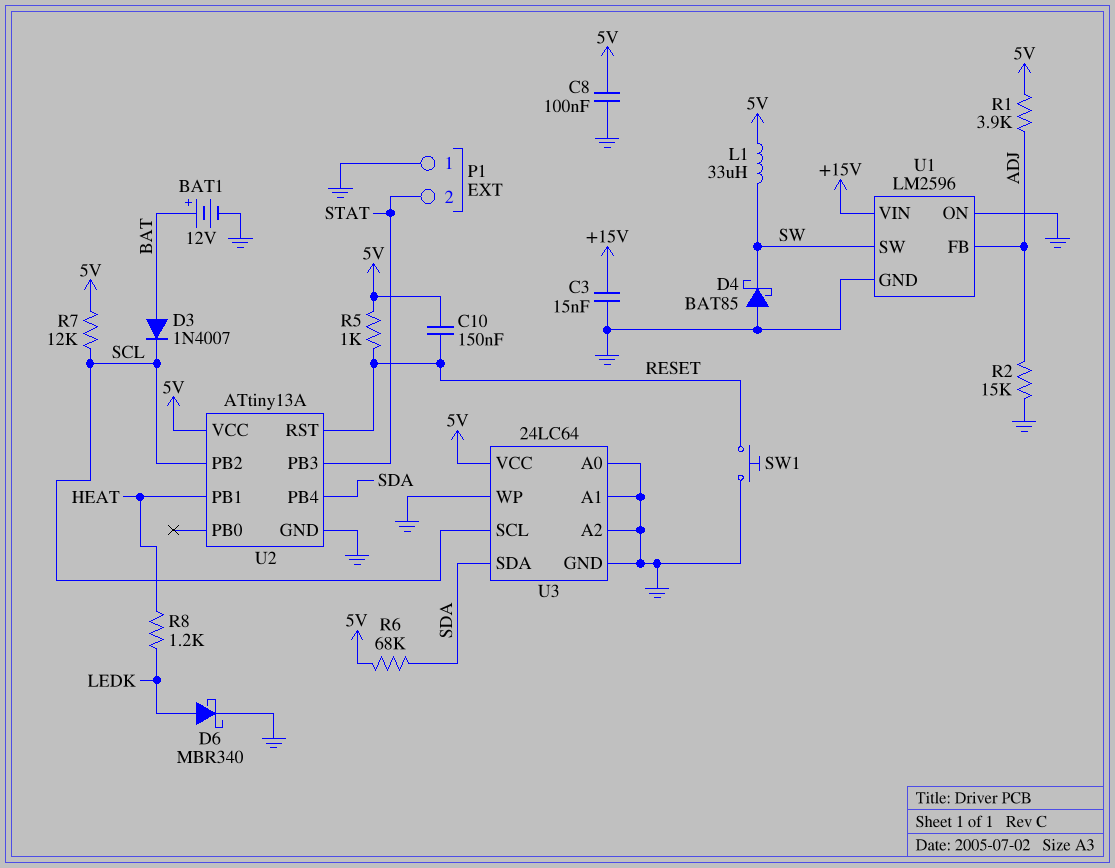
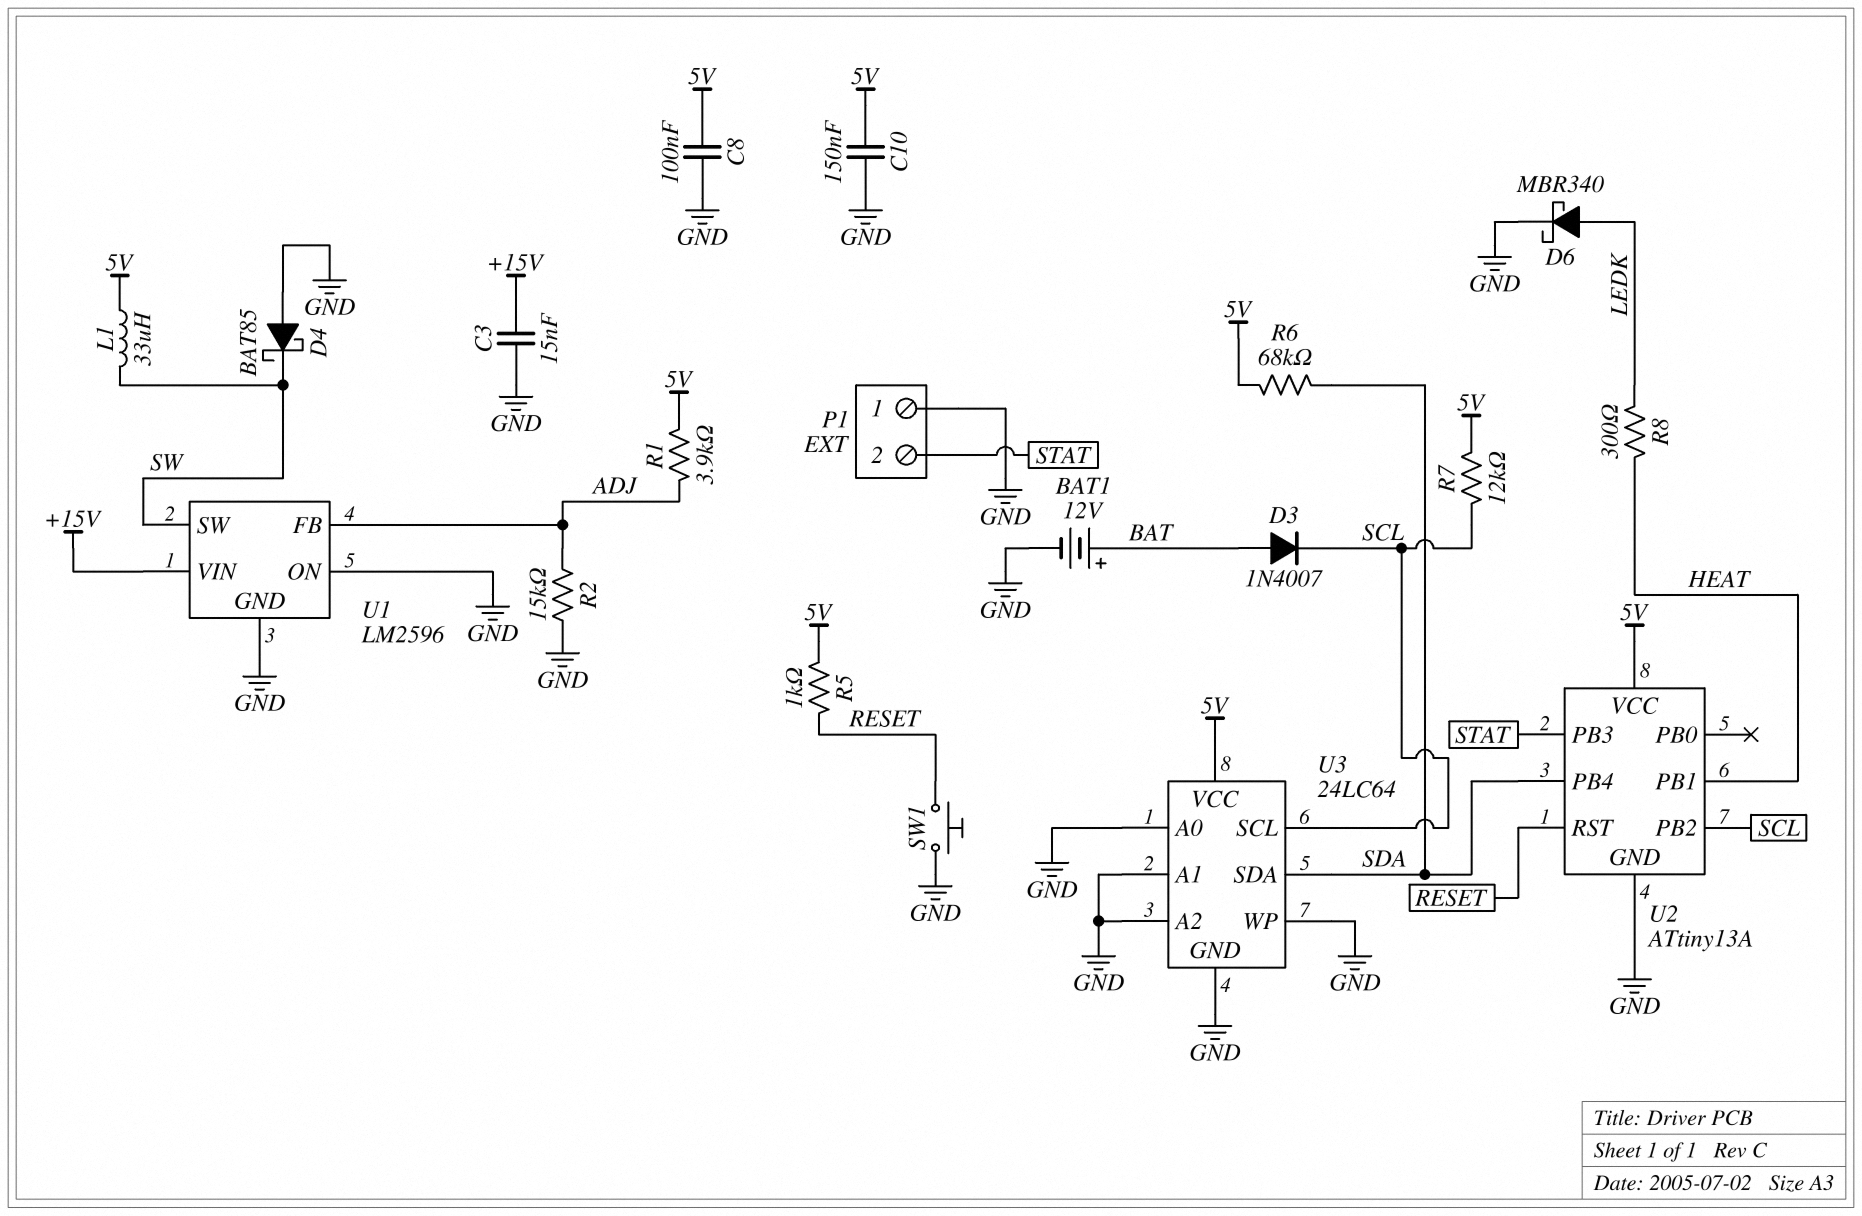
C10: 150nF (5V, RESET) -> 150nF (5V, GND)
R8: 1.2k (HEAT, LEDK) -> 300 (HEAT, LEDK)

